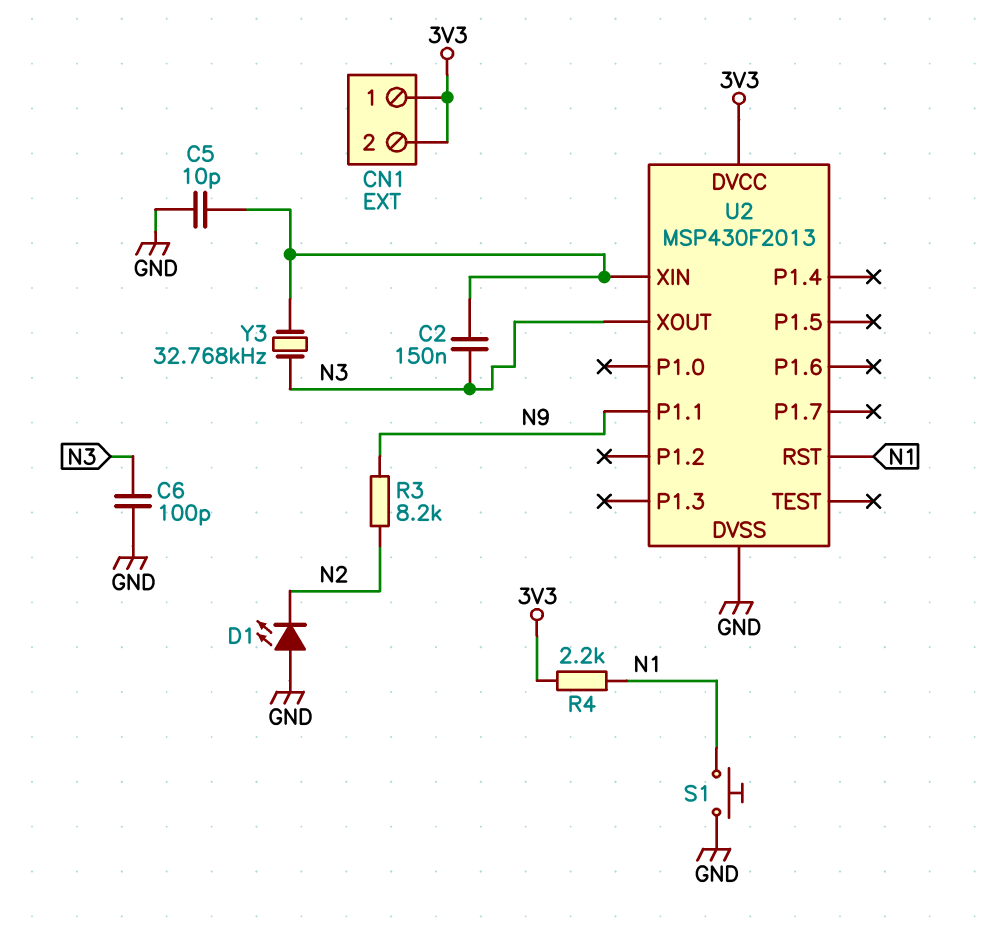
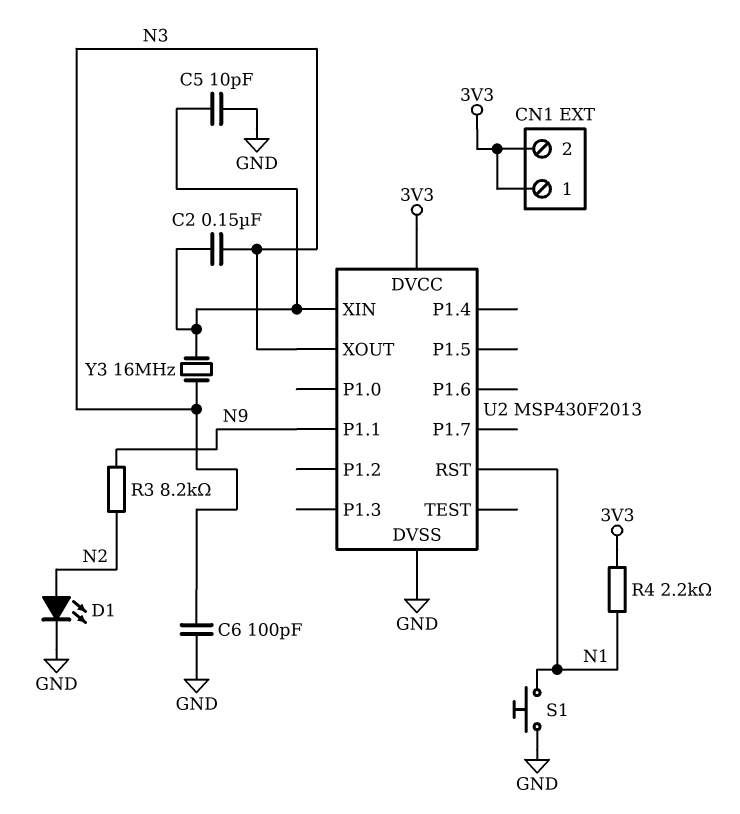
D1: LED (A GND, K N2) -> LED (A N2, K GND)
Y3: 32.768kHz (N3, U2/XIN) -> 16MHz (N3, U2/XIN)

